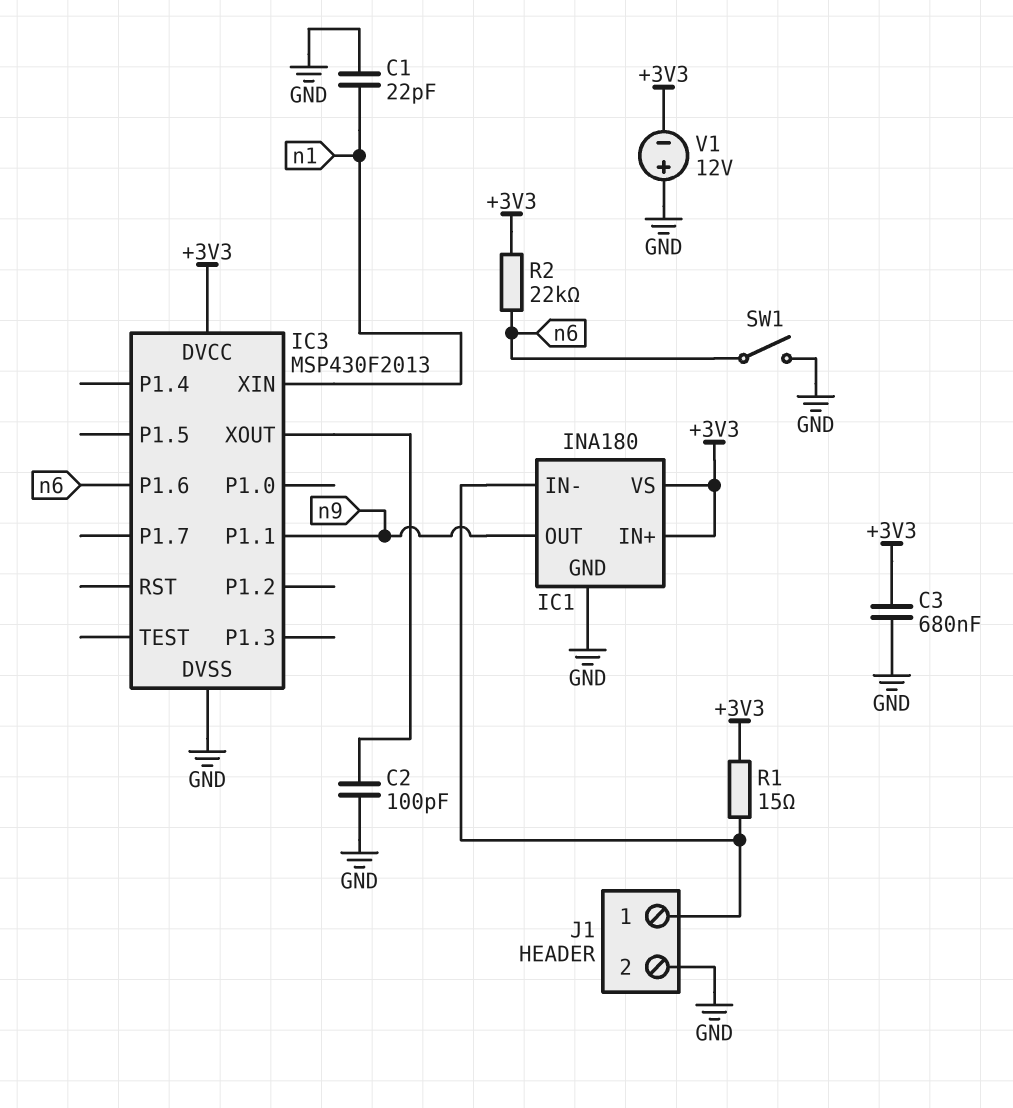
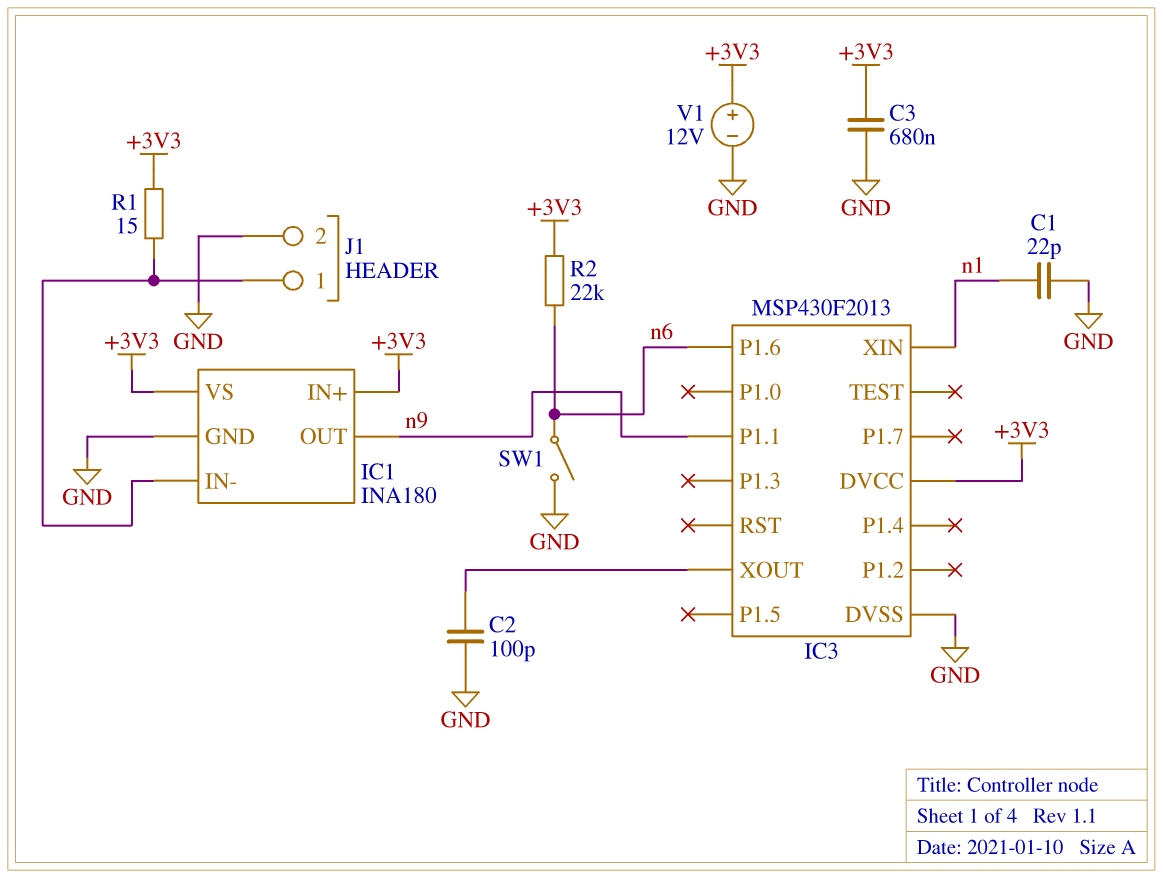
V1: 12V (plus GND, minus +3V3) -> 12V (plus +3V3, minus GND)

